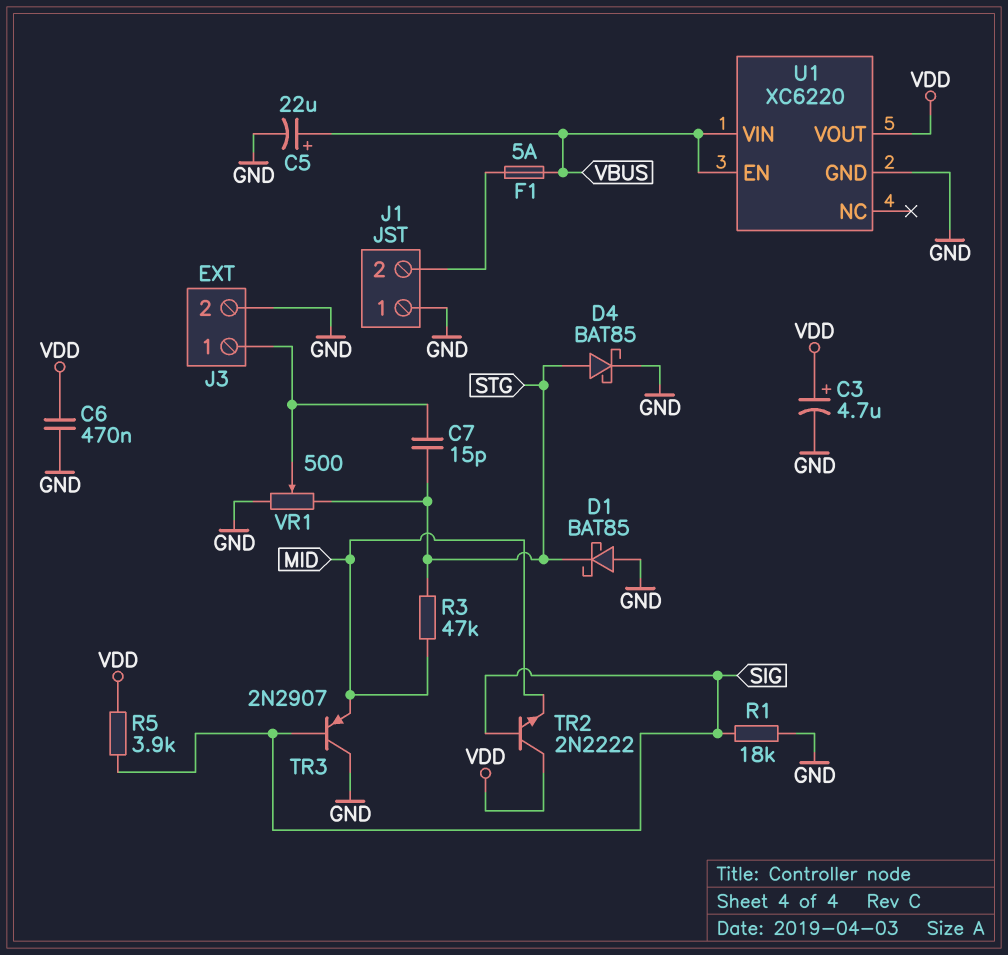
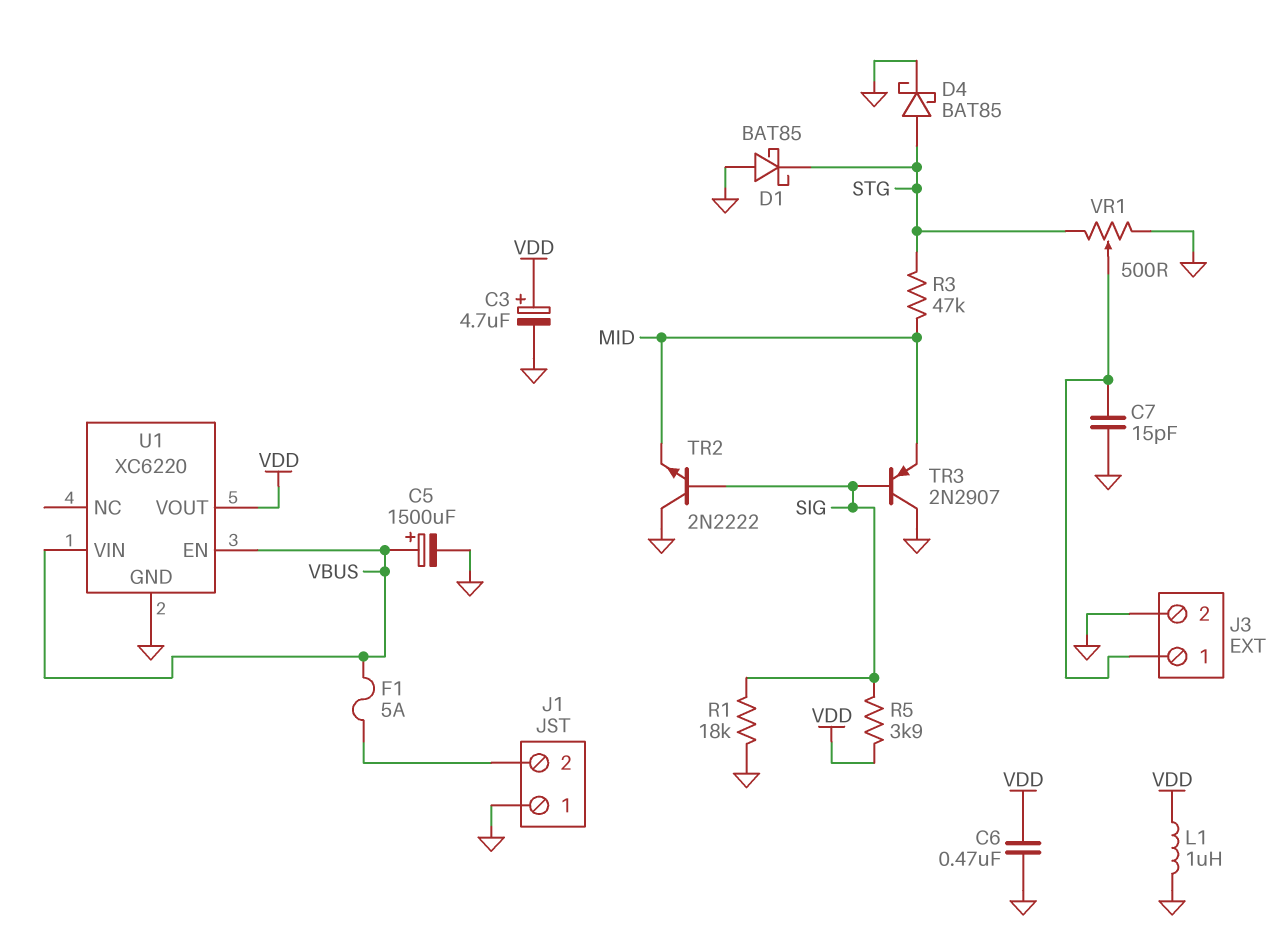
C5: 22uF (plus VBUS, minus GND) -> 1500uF (plus VBUS, minus GND)
C7: 15pF (J3/1, STG) -> 15pF (GND, J3/1)
L1: none -> 1uH (GND, VDD)
TR2: NPN 2N2222 (B SIG, C VDD, E MID) -> NPN 2N2222 (B SIG, C GND, E MID)

